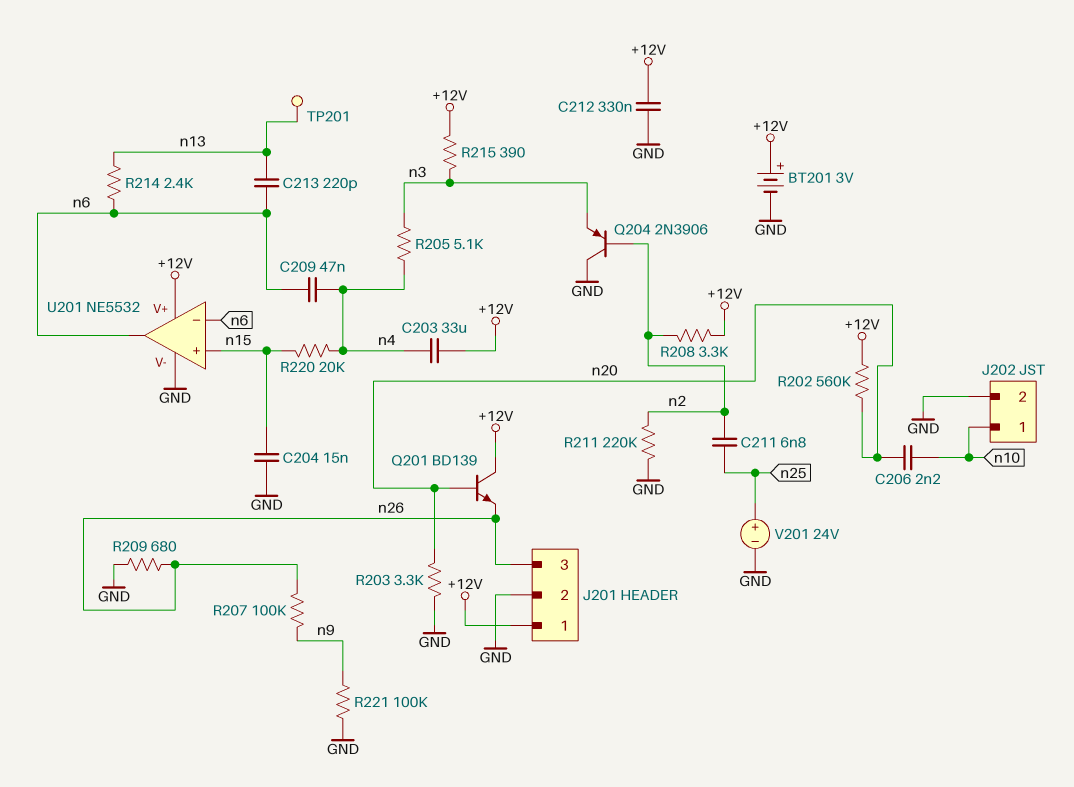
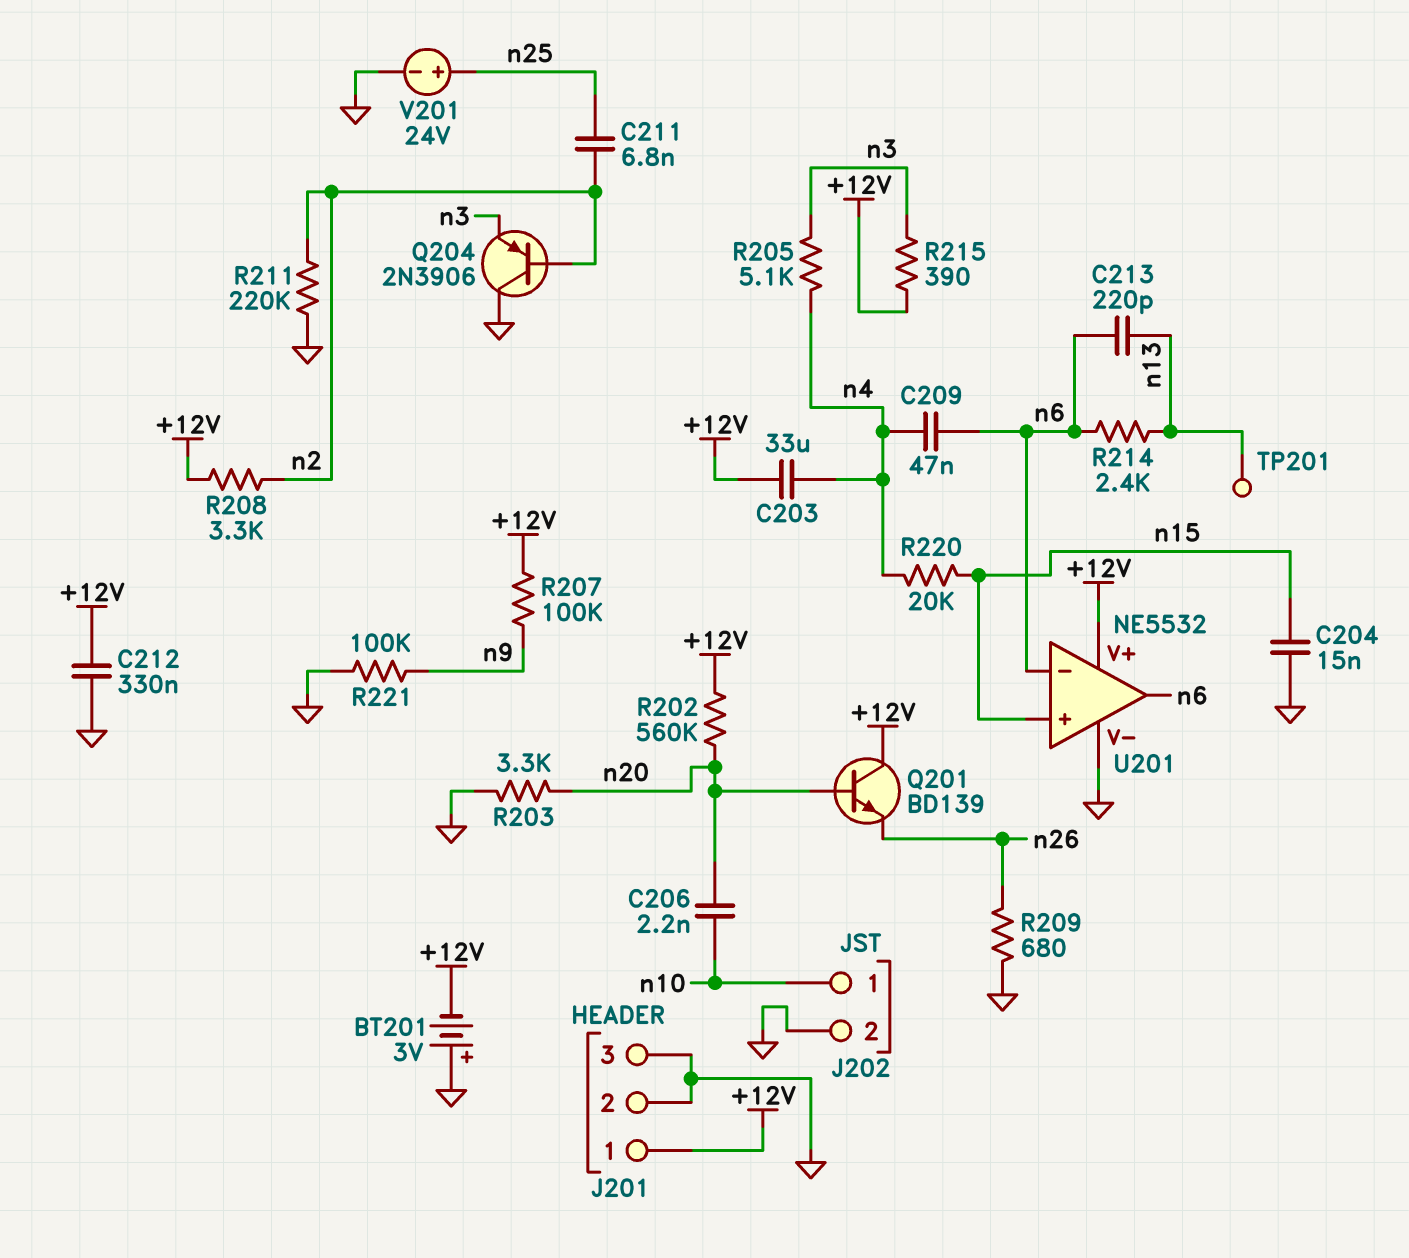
BT201: 3V (plus +12V, minus GND) -> 3V (plus GND, minus +12V)
J201 pin 3: n26 -> GND
R207: 100k (n9, n26) -> 100k (+12V, n9)

